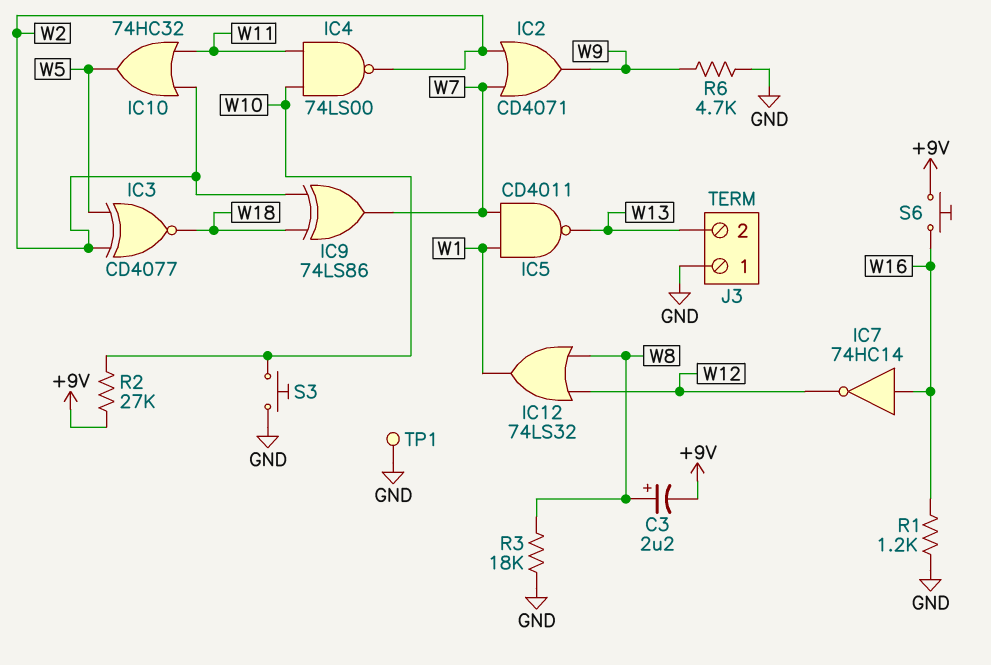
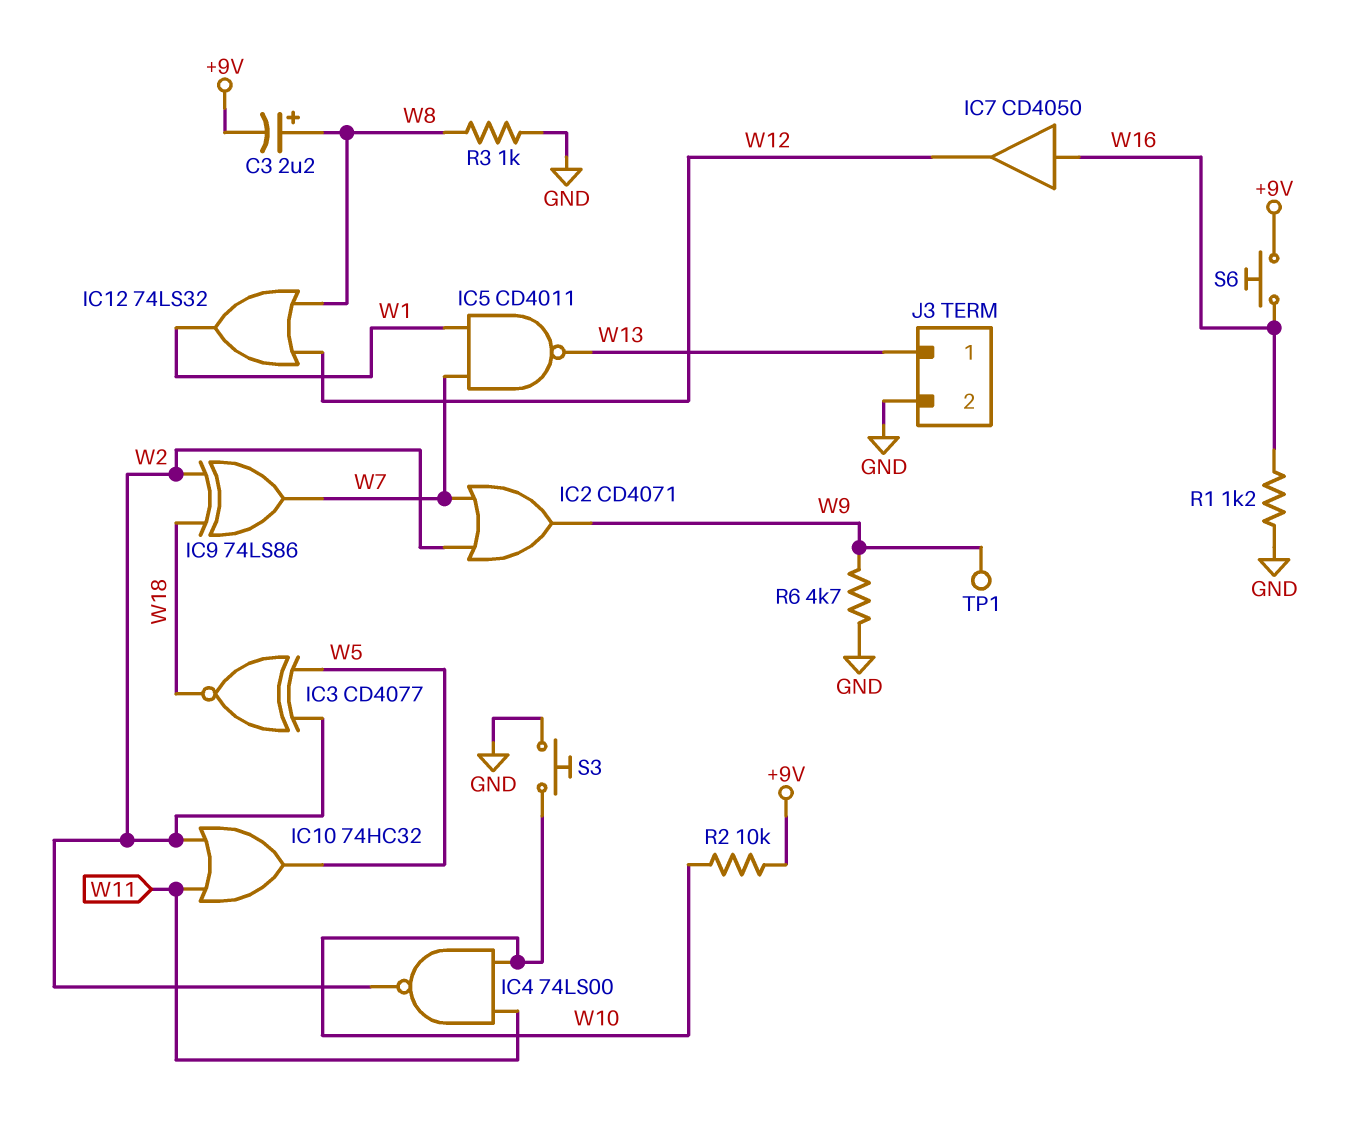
IC7: NOT 74HC14 (in W16, out W12) -> buffer CD4050 (in W16, out W12)
J3 pin 1: GND -> W13
J3 pin 2: W13 -> GND
R2: 27k (+9V, W10) -> 10k (+9V, W10)
R3: 18k (GND, W8) -> 1k (GND, W8)
TP1: test point (GND) -> test point (W9)

